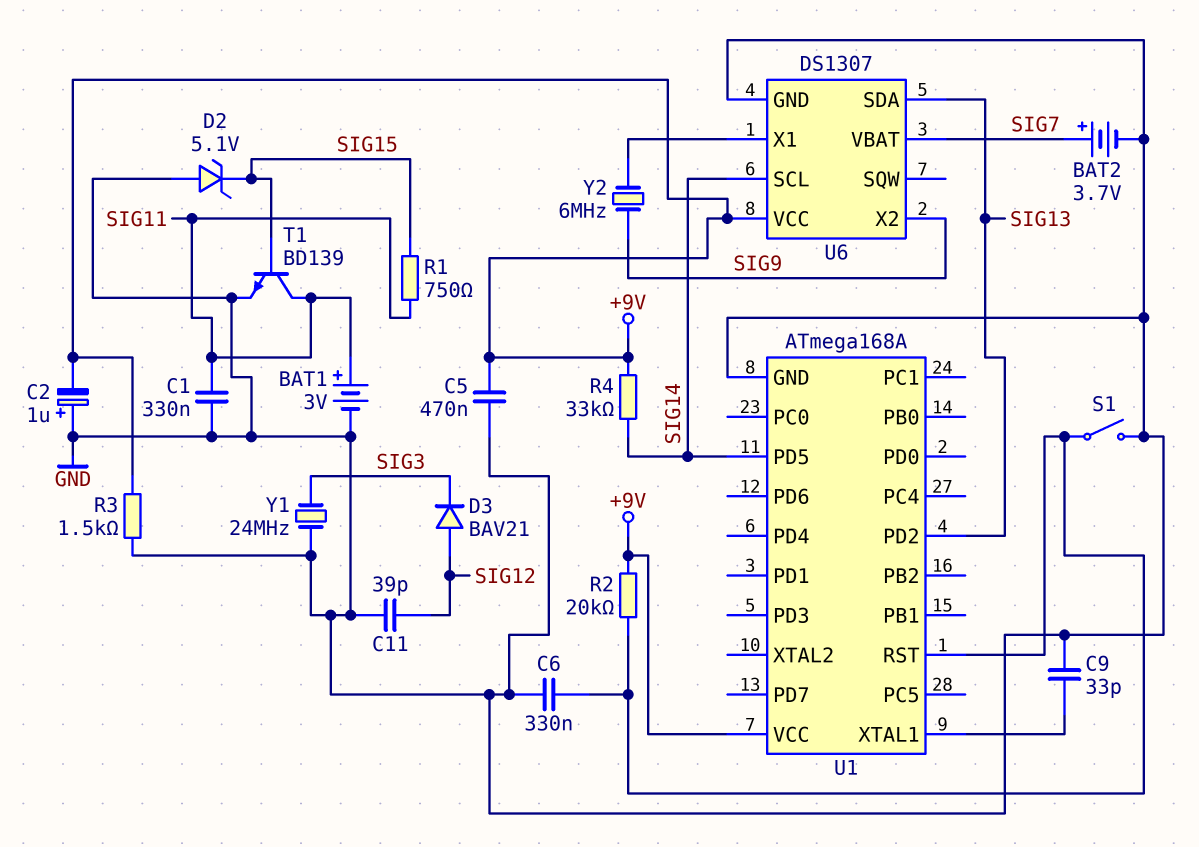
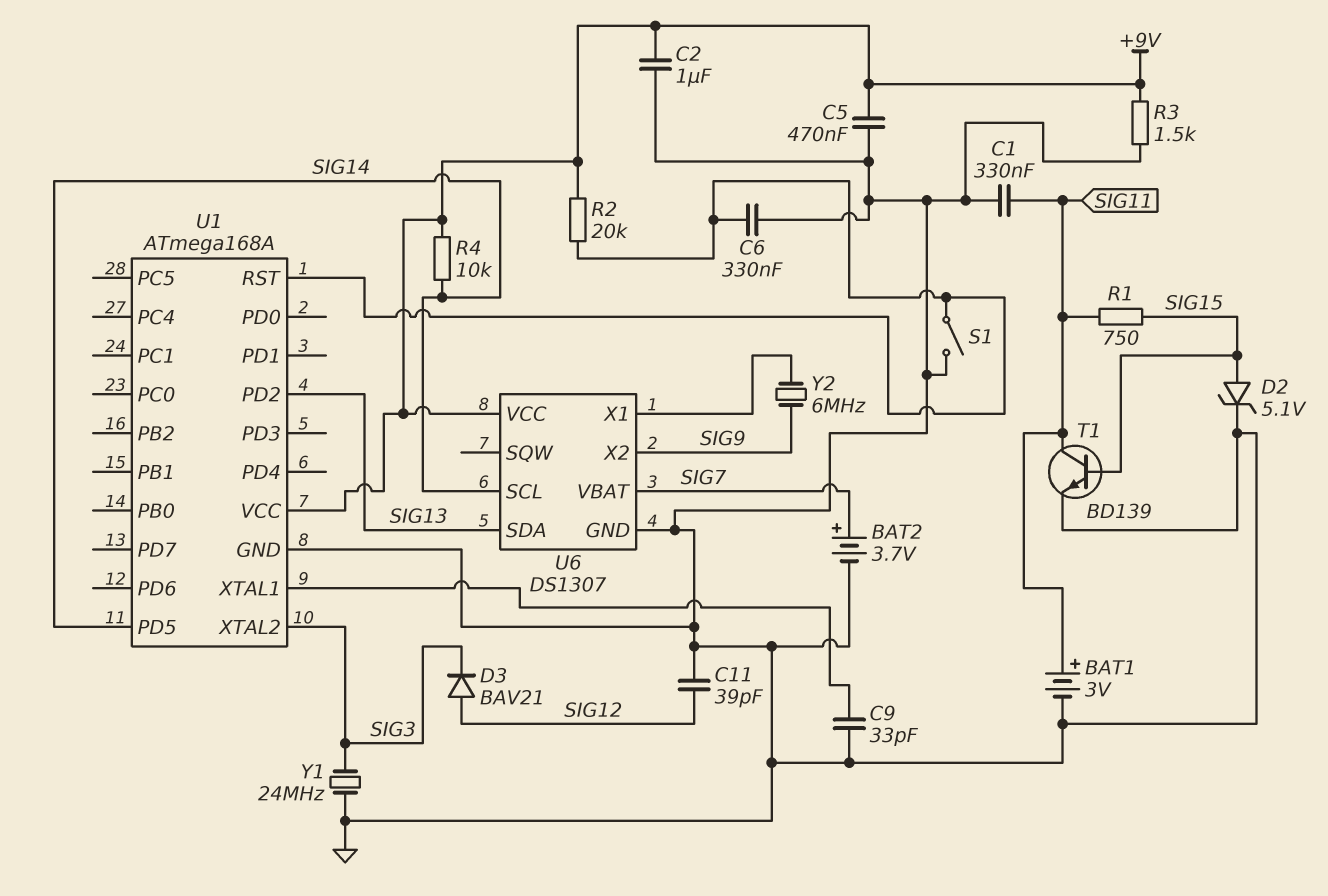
C2: 1uF (plus GND, minus +9V) -> 1uF (+9V, GND)
D2: zener 5.1V (A GND, K SIG15) -> zener 5.1V (A SIG15, K GND)
R4: 33k (+9V, SIG14) -> 10k (+9V, SIG14)
U1 pin XTAL2: none -> SIG3

